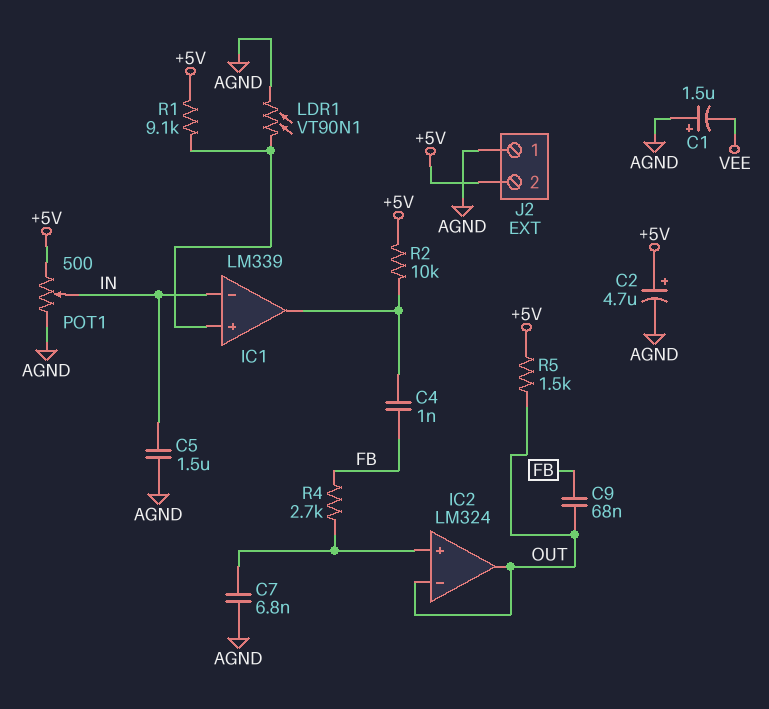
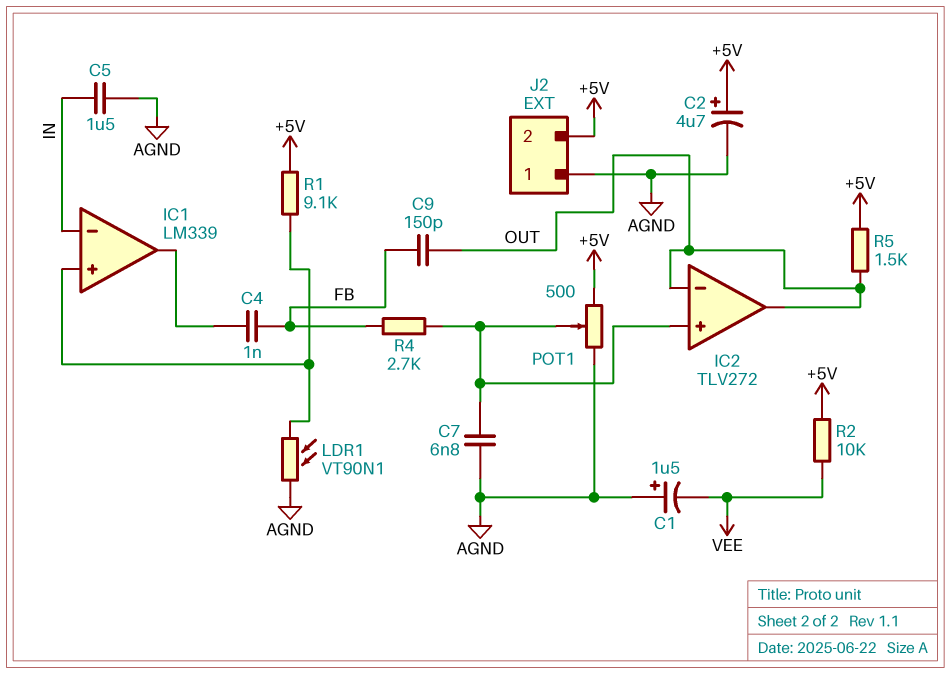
C9: 68nF (FB, OUT) -> 150pF (FB, OUT)
IC2: LM324 -> TLV272
POT1: 500 (+5V, AGND, wiper IN) -> 500 (+5V, AGND, wiper IC2/in+)
R2: 10k (+5V, IC1/out) -> 10k (+5V, VEE)

